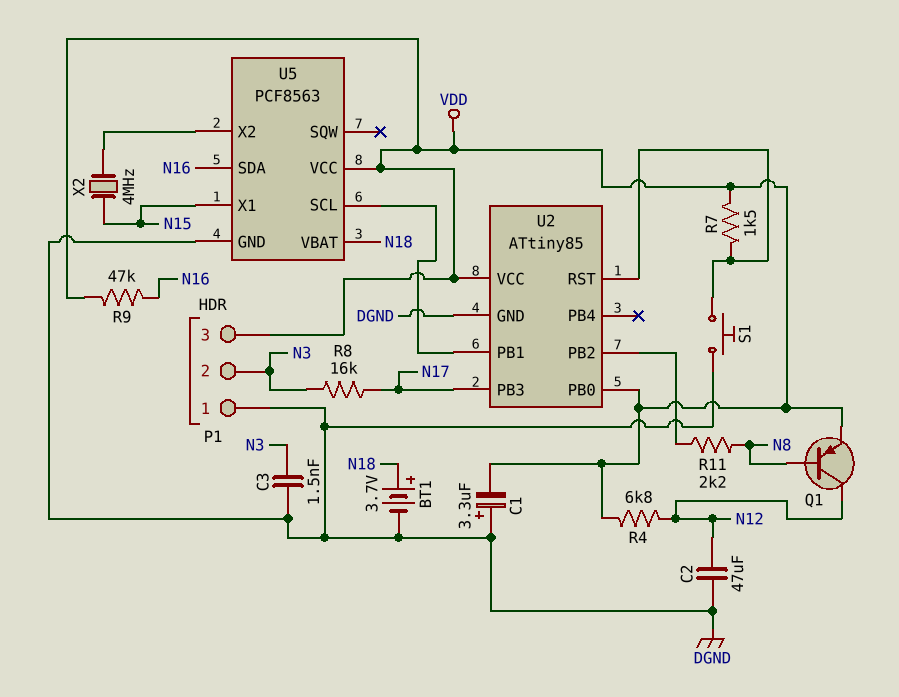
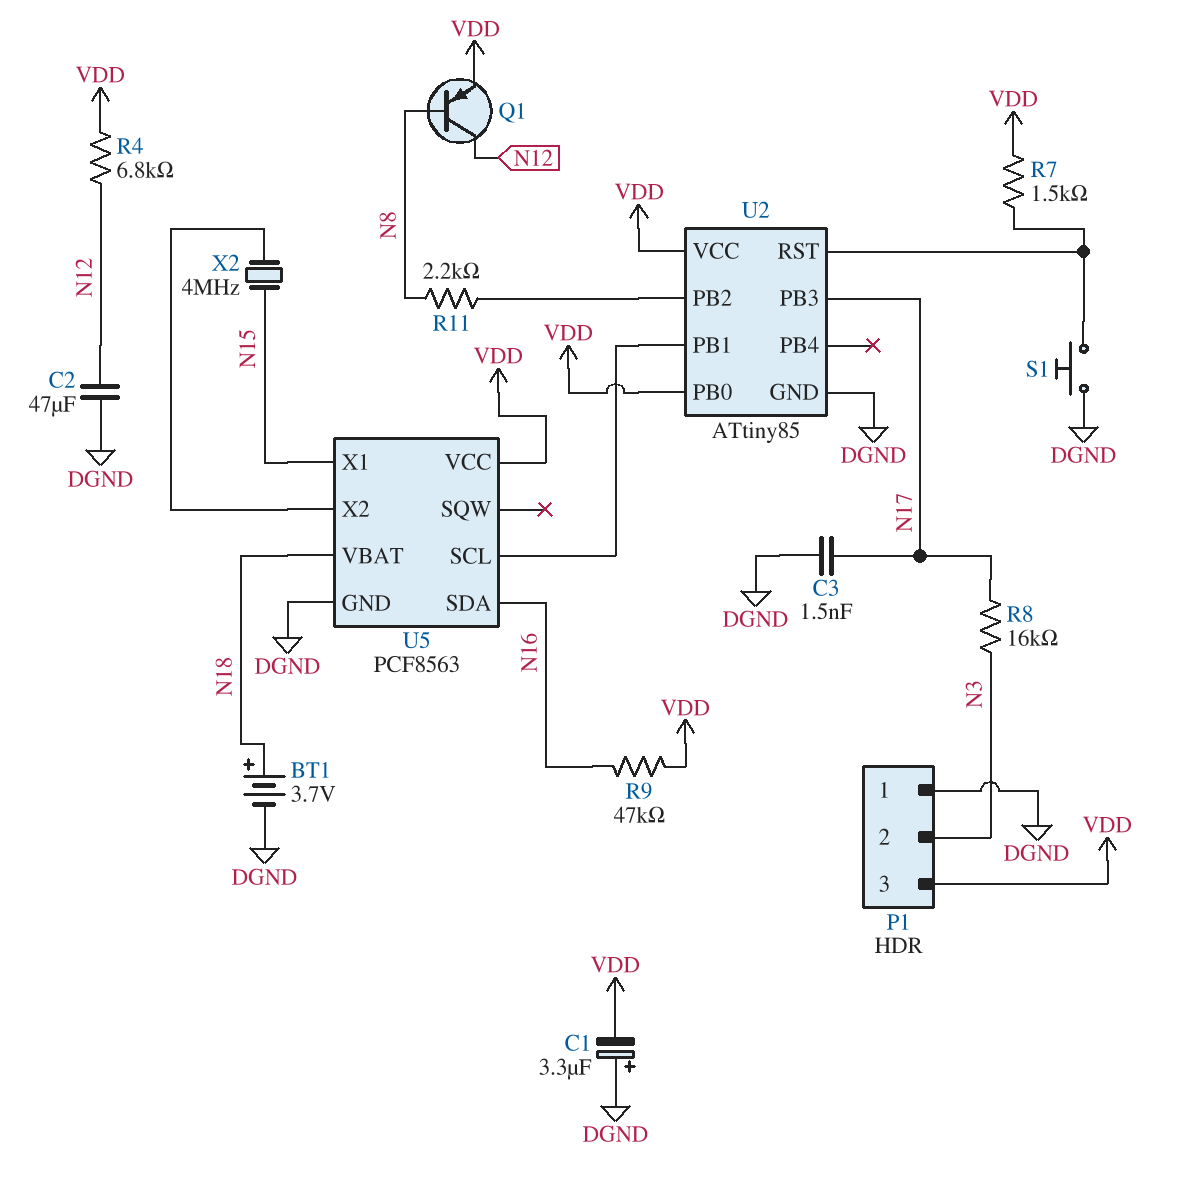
C3: 1.5nF (DGND, N3) -> 1.5nF (DGND, N17)

